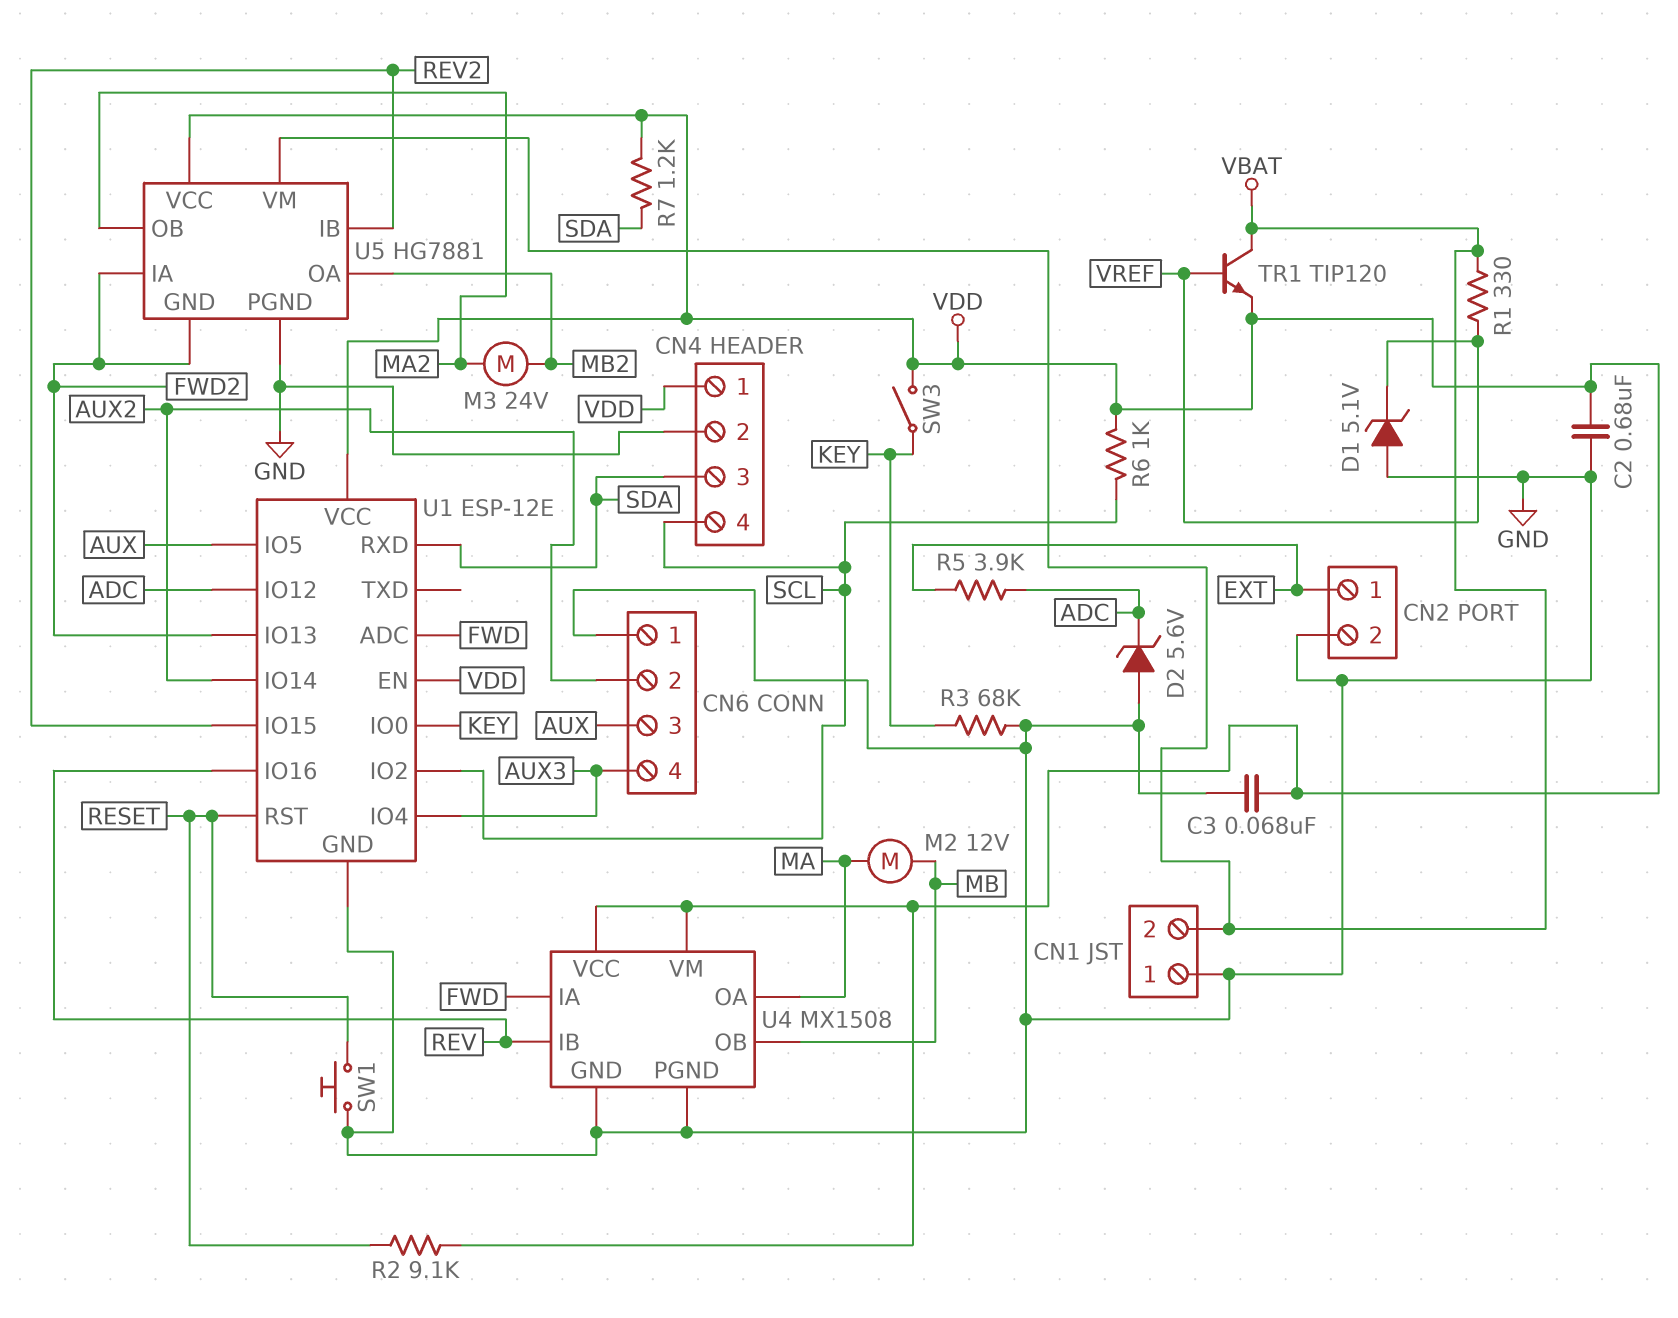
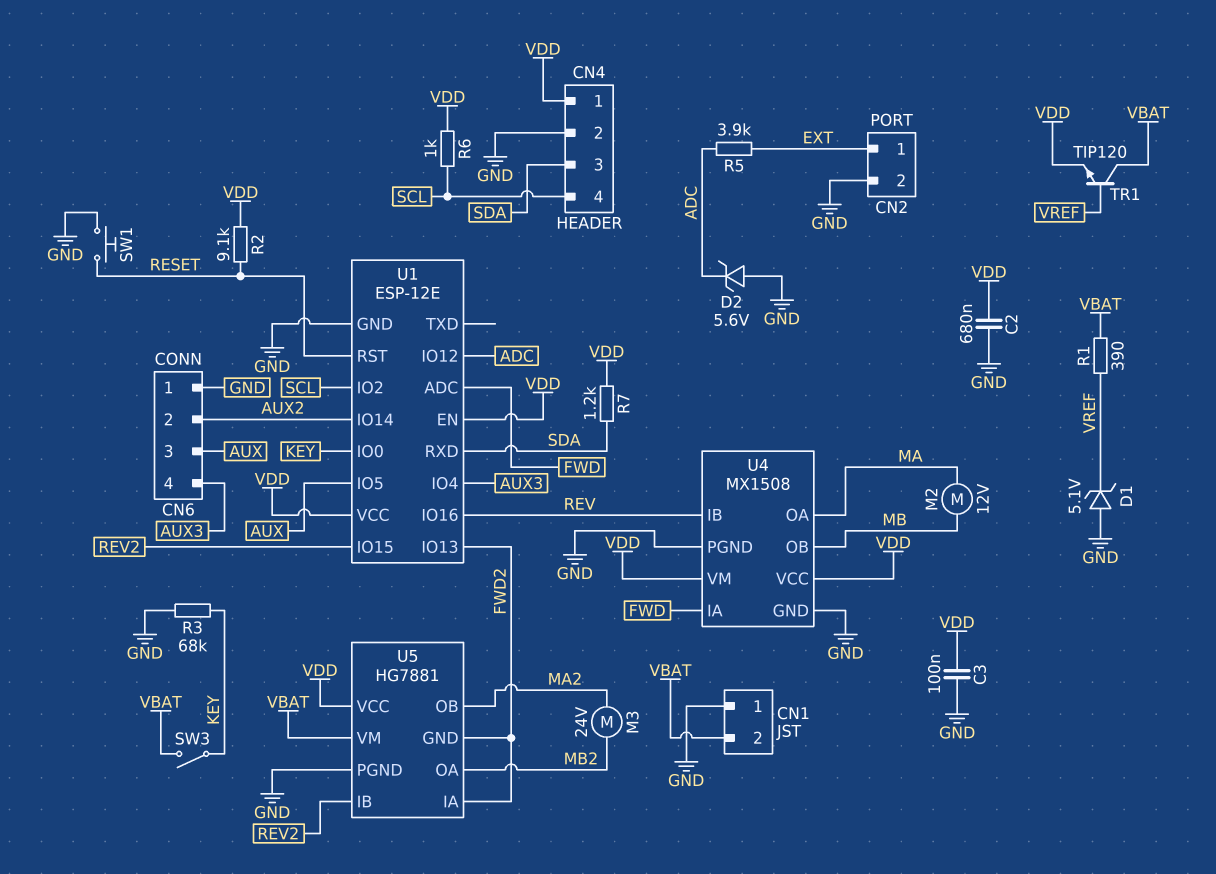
C3: 68nF (GND, VDD) -> 100nF (GND, VDD)
R1: 330 (VBAT, VREF) -> 390 (VBAT, VREF)
SW3: switch (KEY, VDD) -> switch (KEY, VBAT)

